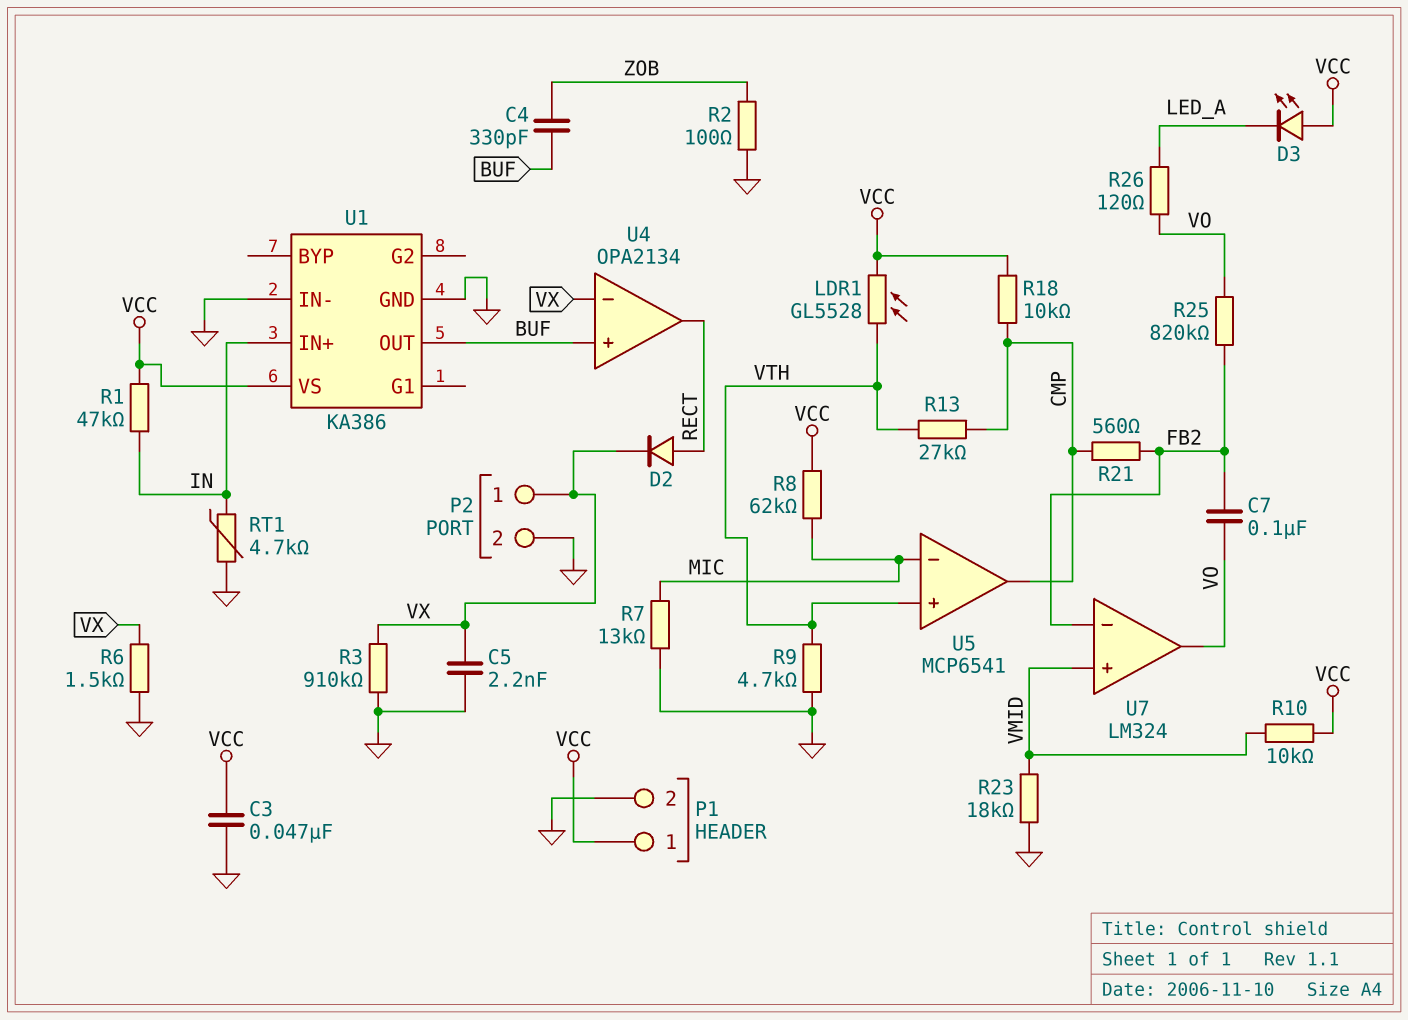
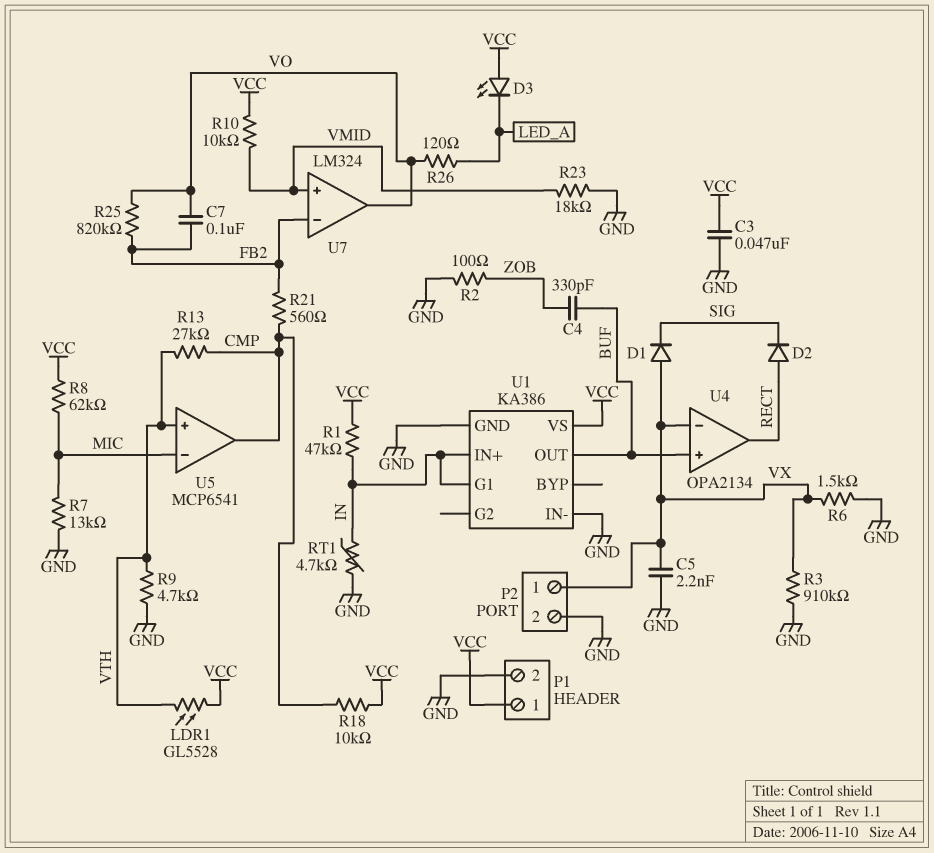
D1: none -> diode (A VX, K SIG)
D2: diode (A RECT, K VX) -> diode (A RECT, K SIG)
U1 pin G1: none -> IN

